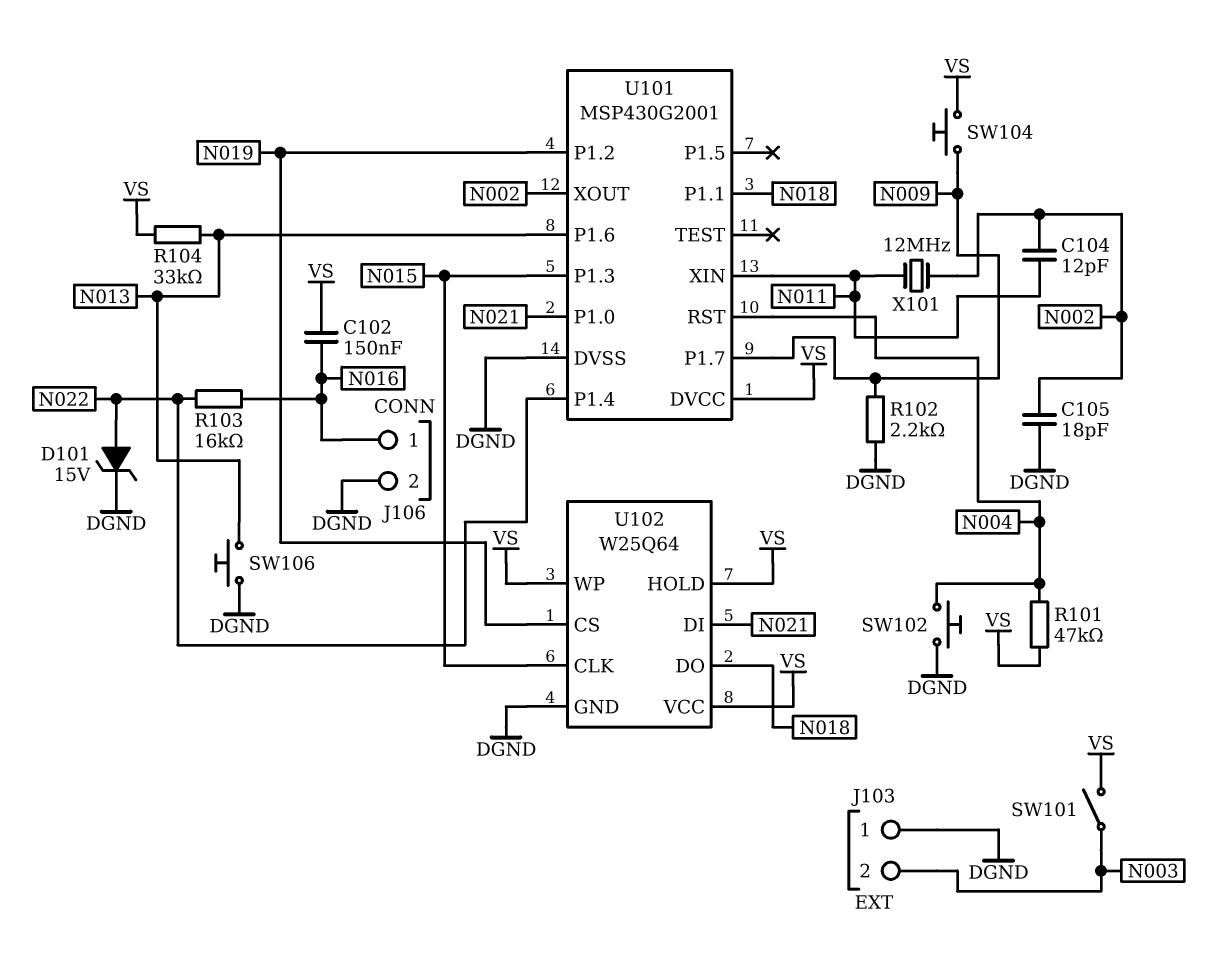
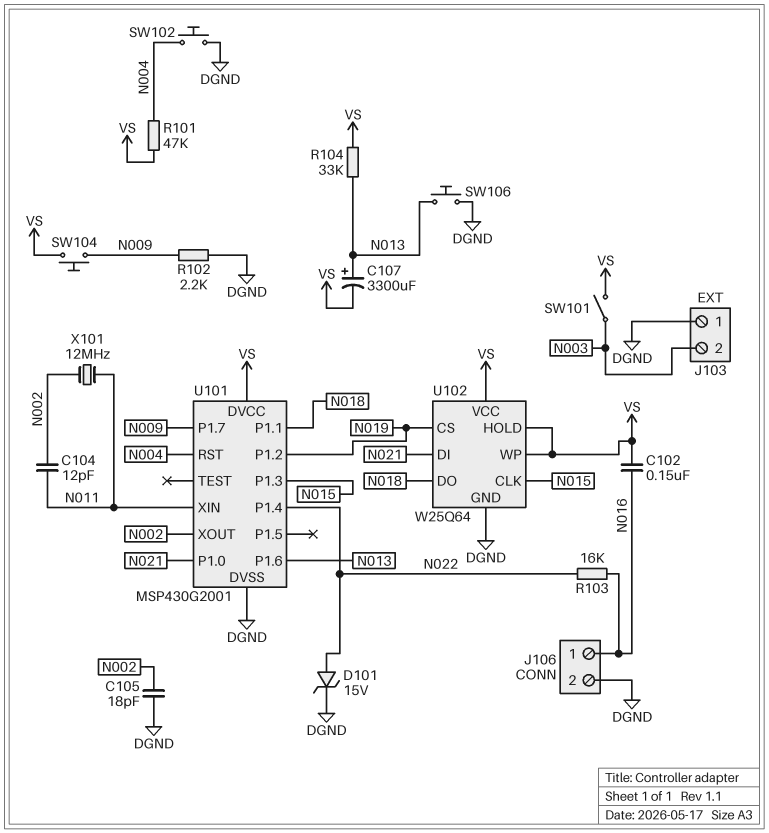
C107: none -> 3300uF (plus N013, minus VS)

